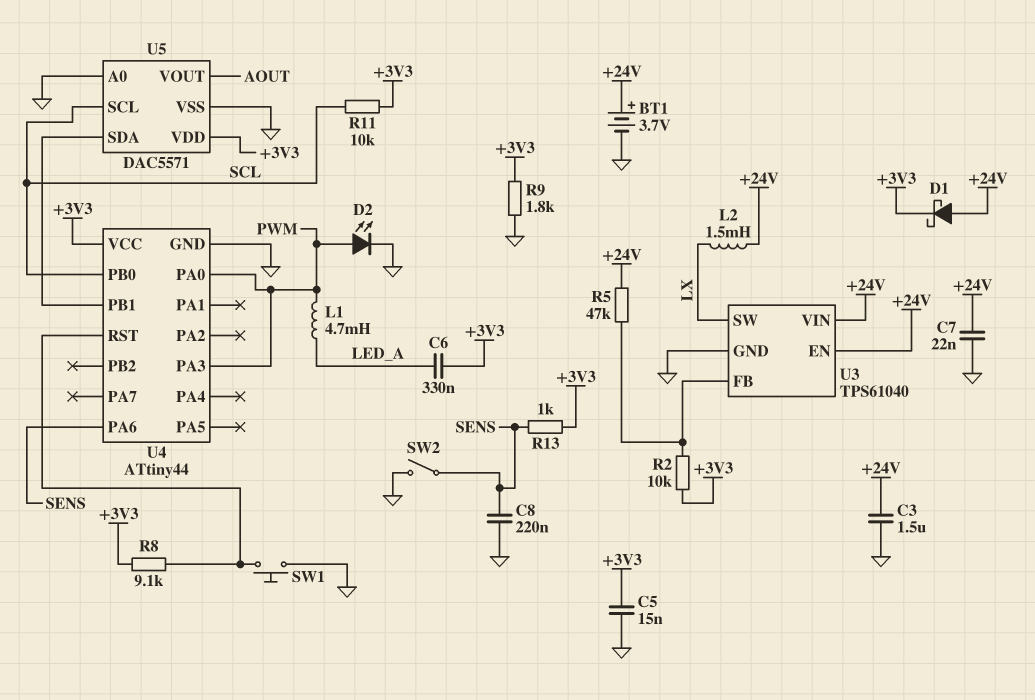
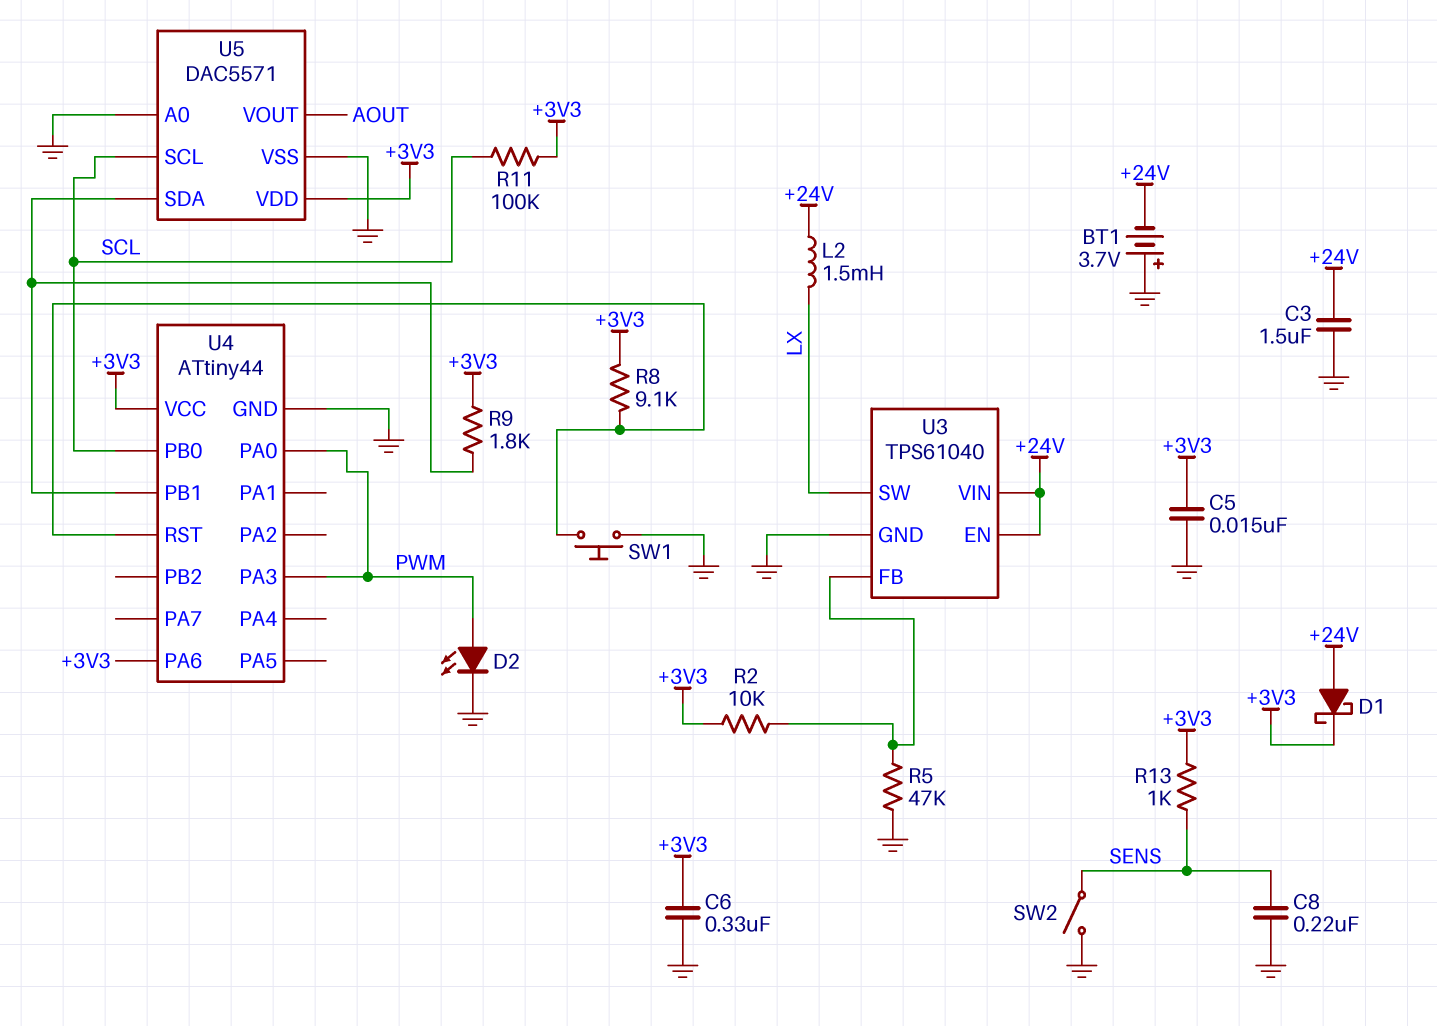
BT1: 3.7V (plus +24V, minus GND) -> 3.7V (plus GND, minus +24V)
C6: 330nF (+3V3, LED_A) -> 330nF (+3V3, GND)
C7: 22nF (+24V, GND) -> none
L1: 4.7mH (LED_A, PWM) -> none
R5: 47k (+24V, U3/FB) -> 47k (GND, U3/FB)
R9: 1.8k (+3V3, GND) -> 1.8k (+3V3, U4/PB1)
R11: 10k (+3V3, SCL) -> 100k (+3V3, SCL)
U4 pin PA6: SENS -> +3V3

